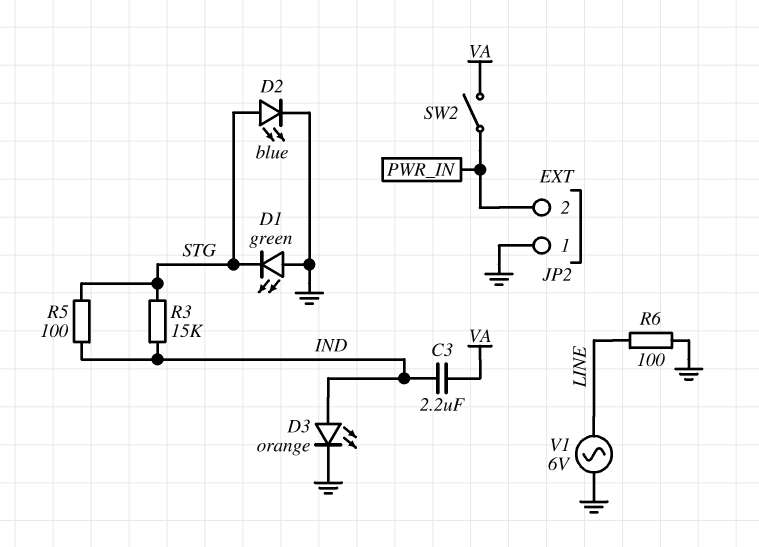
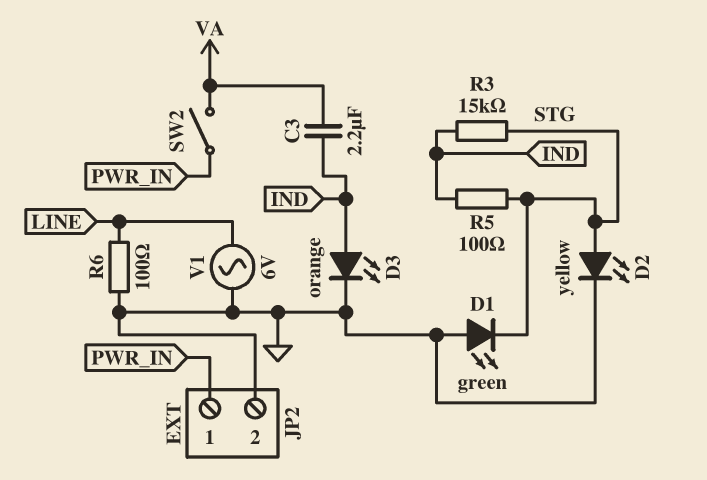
D2: LED blue (A STG, K GND) -> LED yellow (A STG, K GND)
JP2 pin 1: GND -> PWR_IN
JP2 pin 2: PWR_IN -> GND

